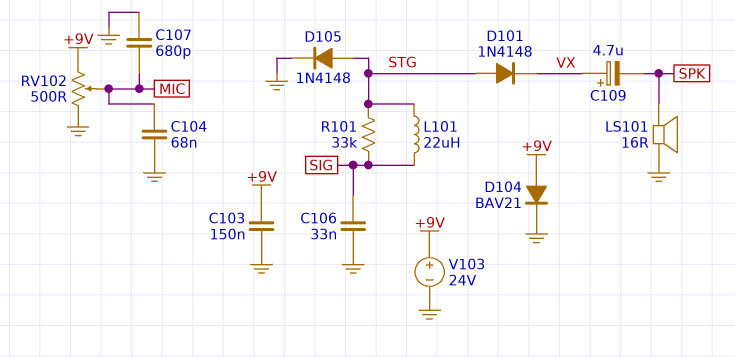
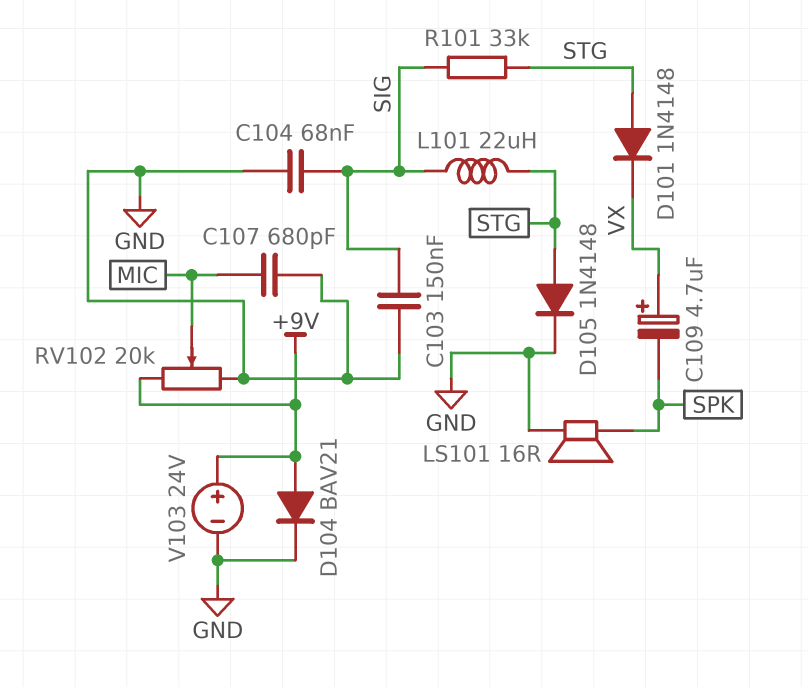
C103: 150nF (+9V, GND) -> 150nF (GND, SIG)
C104: 68nF (GND, MIC) -> 68nF (GND, SIG)
C106: 33nF (GND, SIG) -> none
RV102: 500 (+9V, GND, wiper MIC) -> 20k (+9V, GND, wiper MIC)

